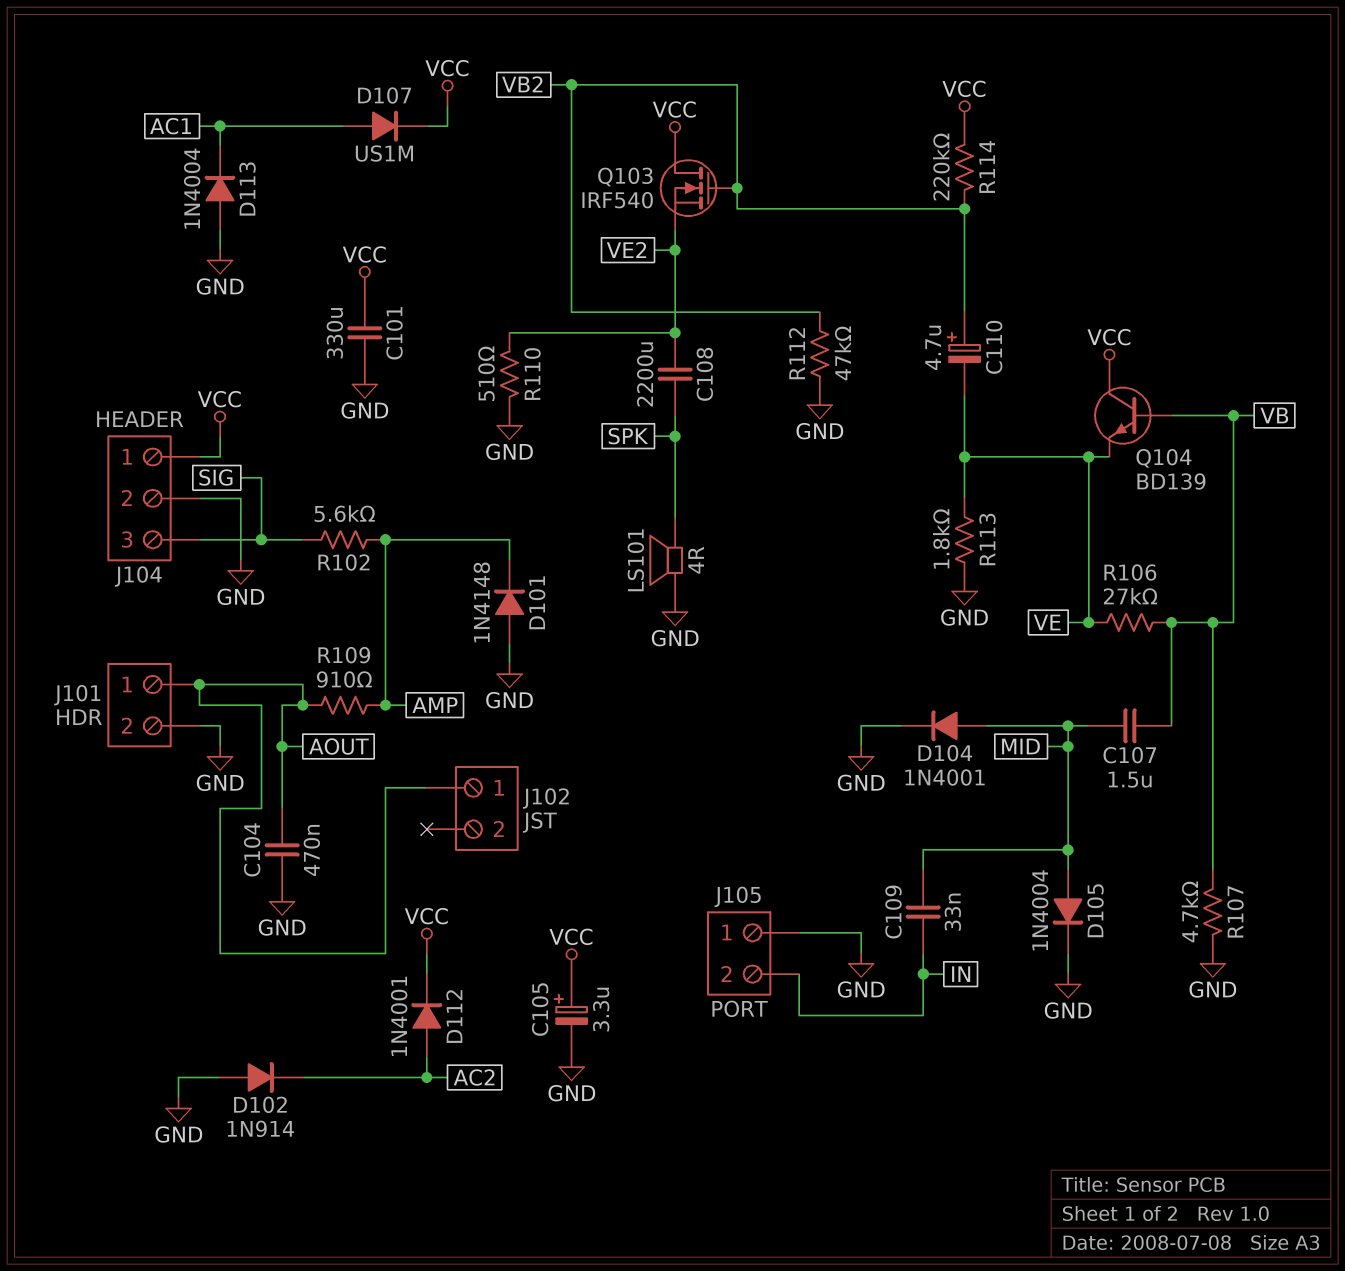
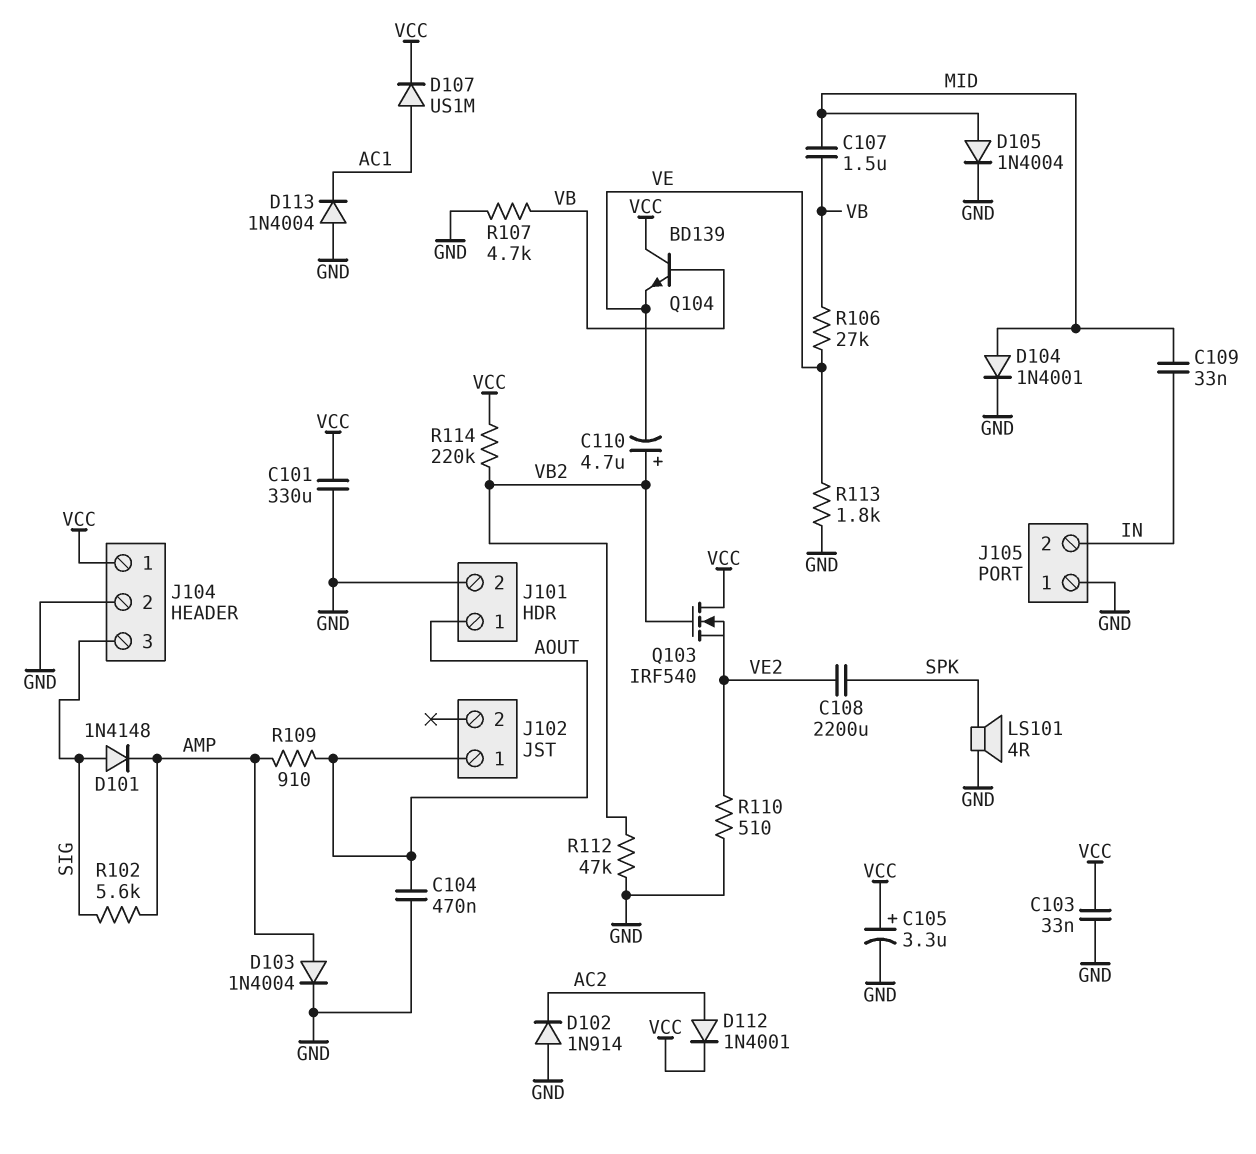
C103: none -> 33nF (GND, VCC)
D101: diode 1N4148 (A GND, K AMP) -> diode 1N4148 (A SIG, K AMP)
D103: none -> diode 1N4004 (A AMP, K GND)

